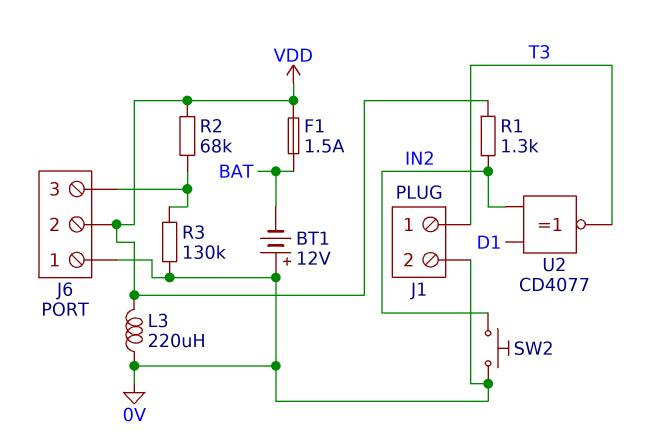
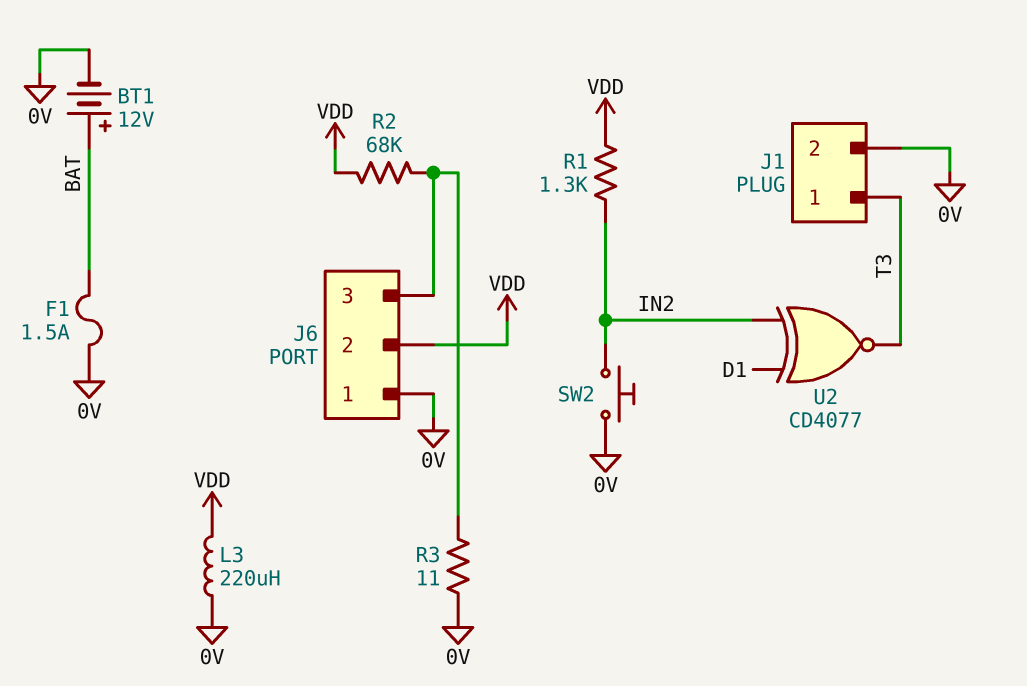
BT1: 12V (plus 0V, minus BAT) -> 12V (plus BAT, minus 0V)
F1: 1.5A (BAT, VDD) -> 1.5A (0V, BAT)
R3: 130k (0V, J6/3) -> 11 (0V, J6/3)

